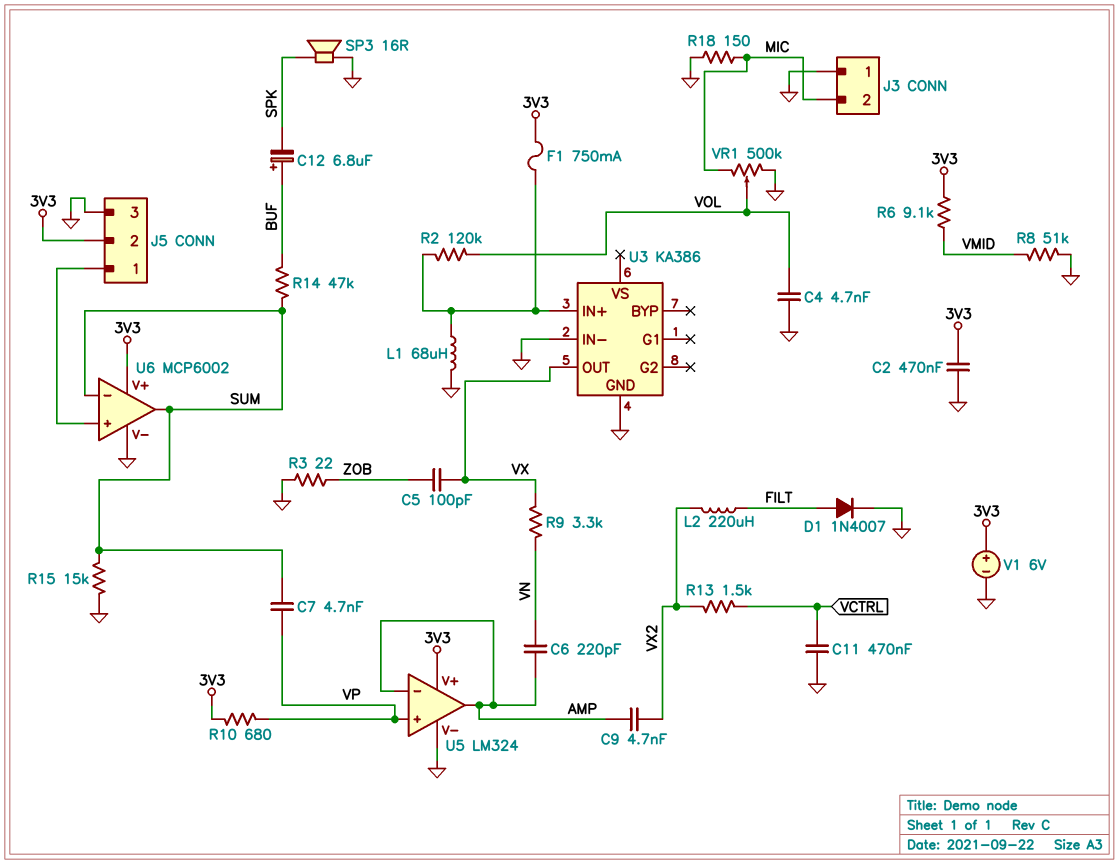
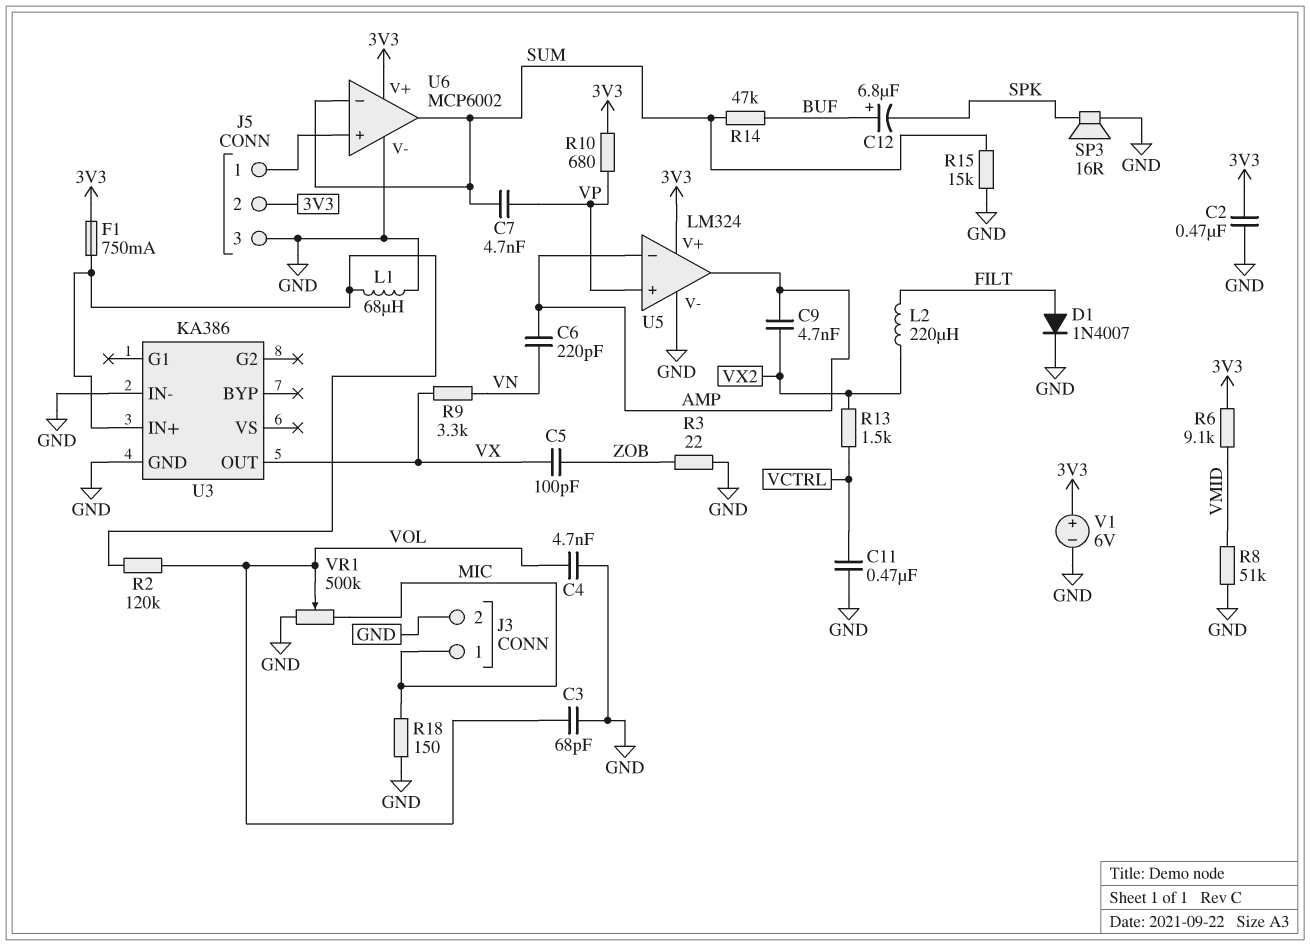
C3: none -> 68pF (GND, VOL)
J3 pin 1: GND -> MIC
J3 pin 2: MIC -> GND

